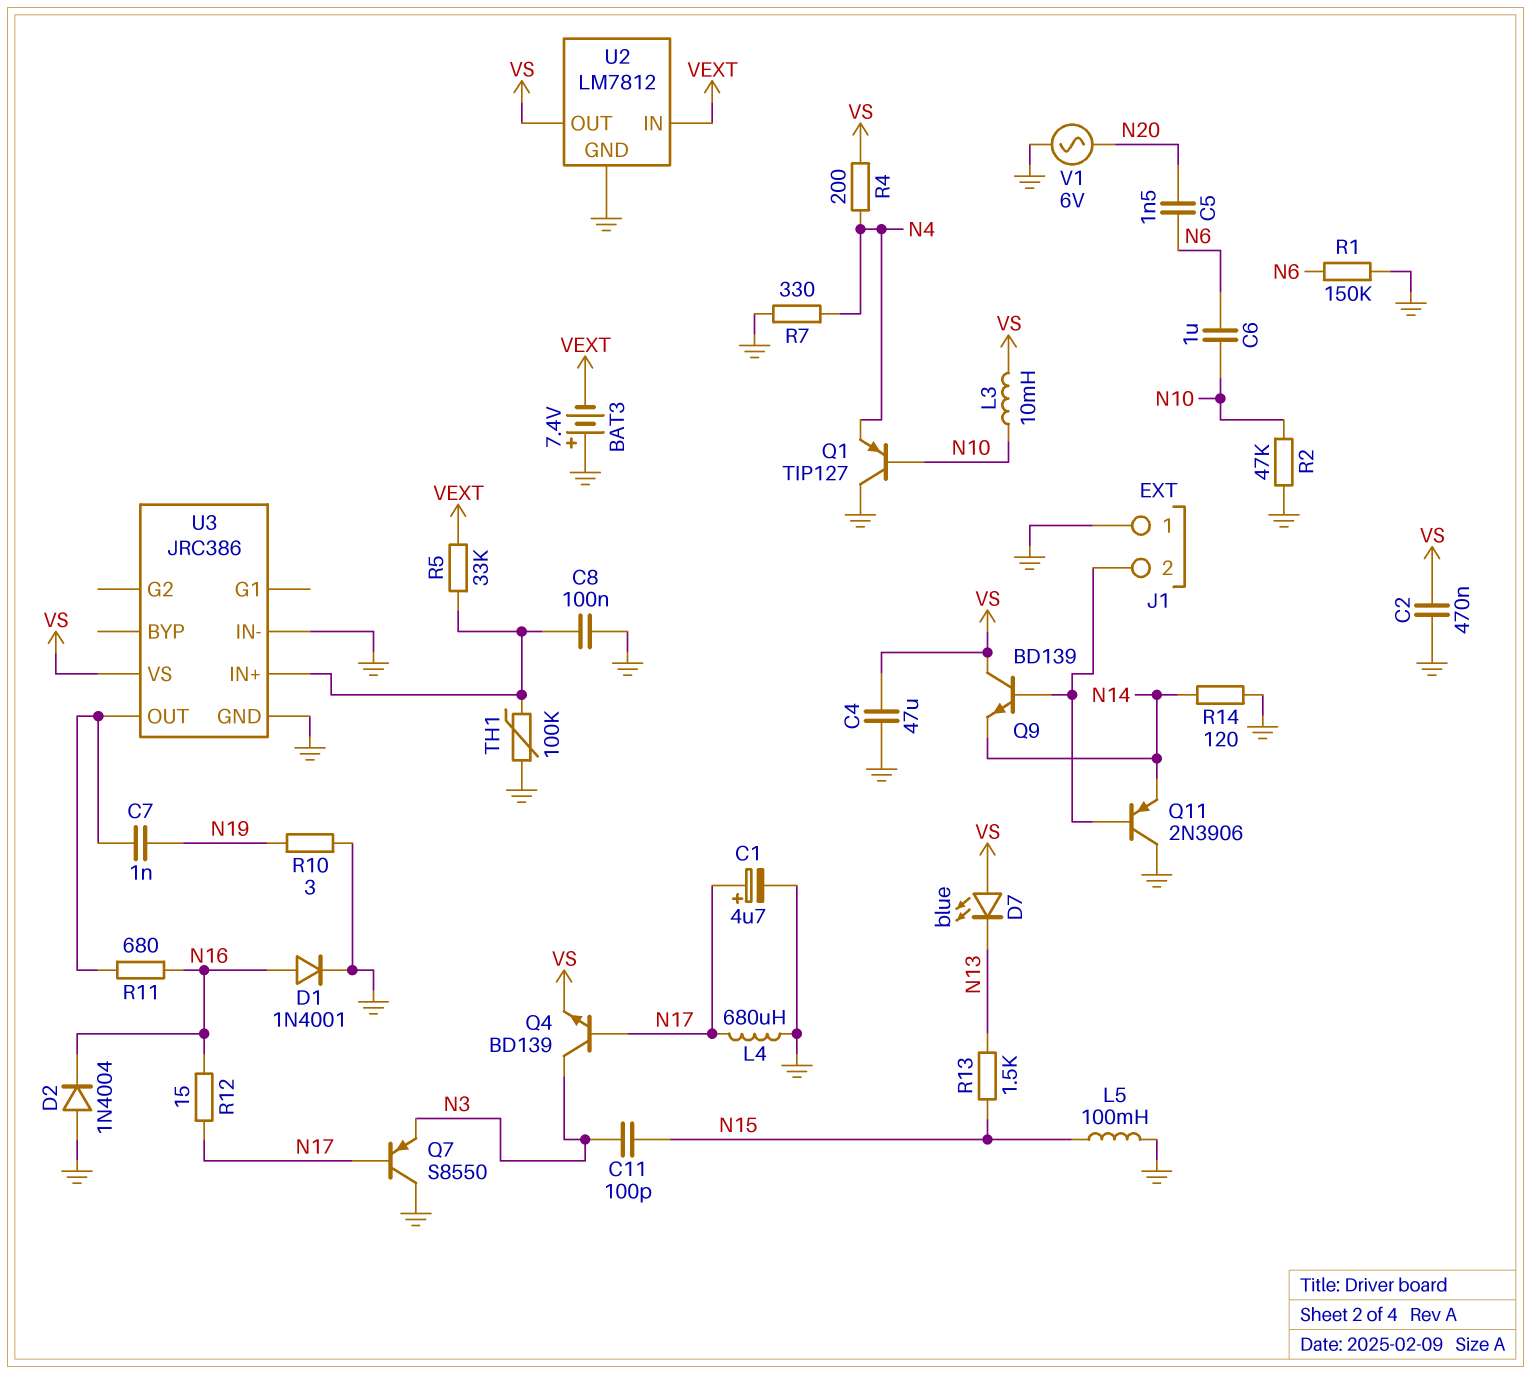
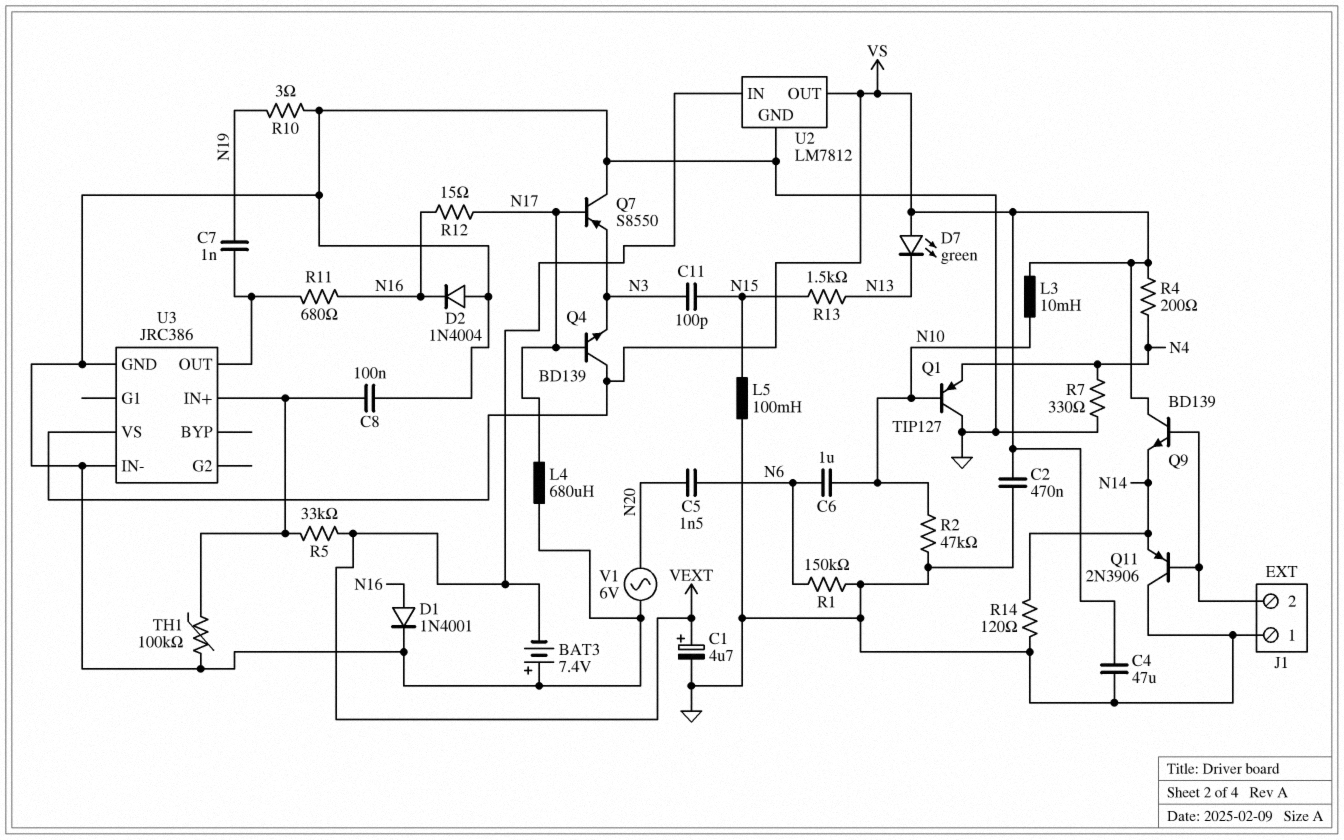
C1: 4.7uF (plus N17, minus GND) -> 4.7uF (plus VEXT, minus GND)
D7: LED blue (A VS, K N13) -> LED green (A VS, K N13)
Q4: NPN BD139 (B N17, C N3, E VS) -> NPN BD139 (B N17, C VS, E N3)

